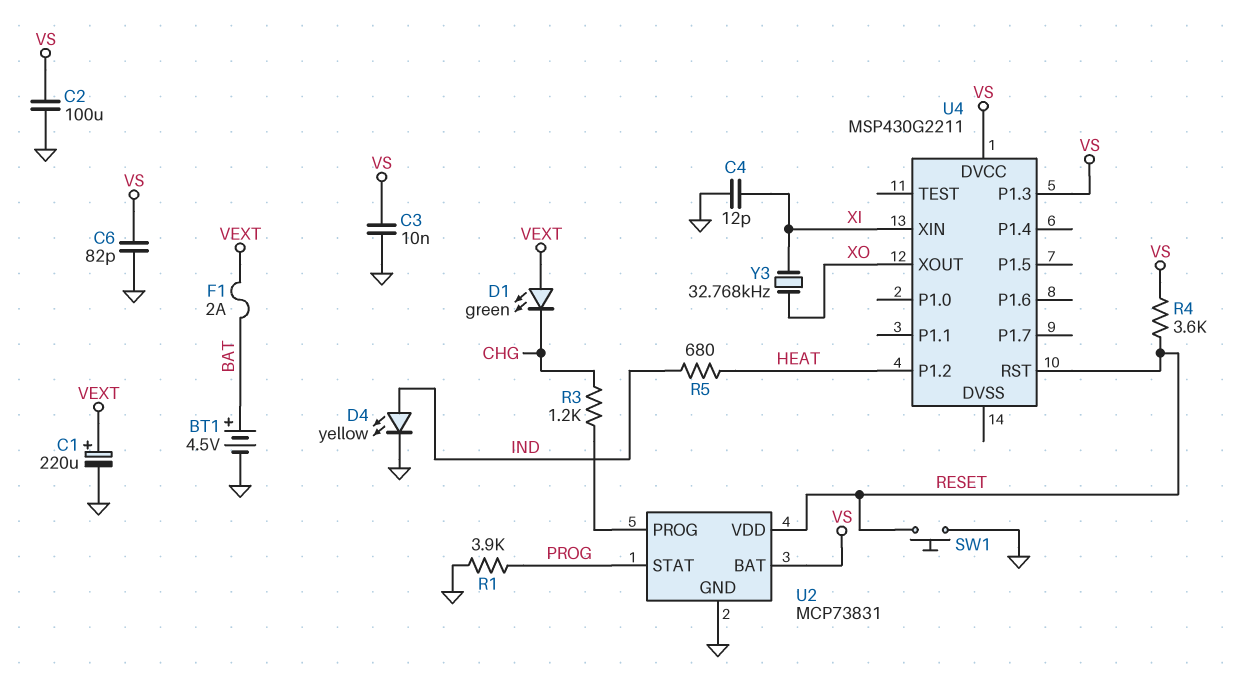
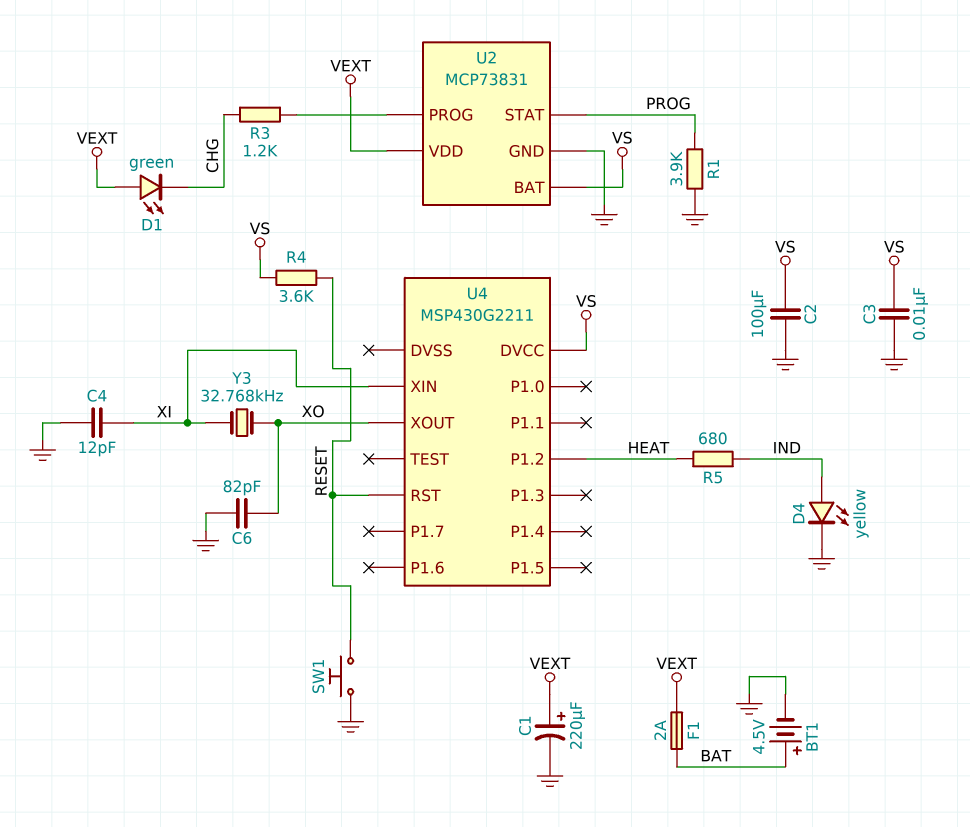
C6: 82pF (GND, VS) -> 82pF (GND, XO)
U2 pin VDD: RESET -> VEXT
U4 pin P1.3: VS -> none

